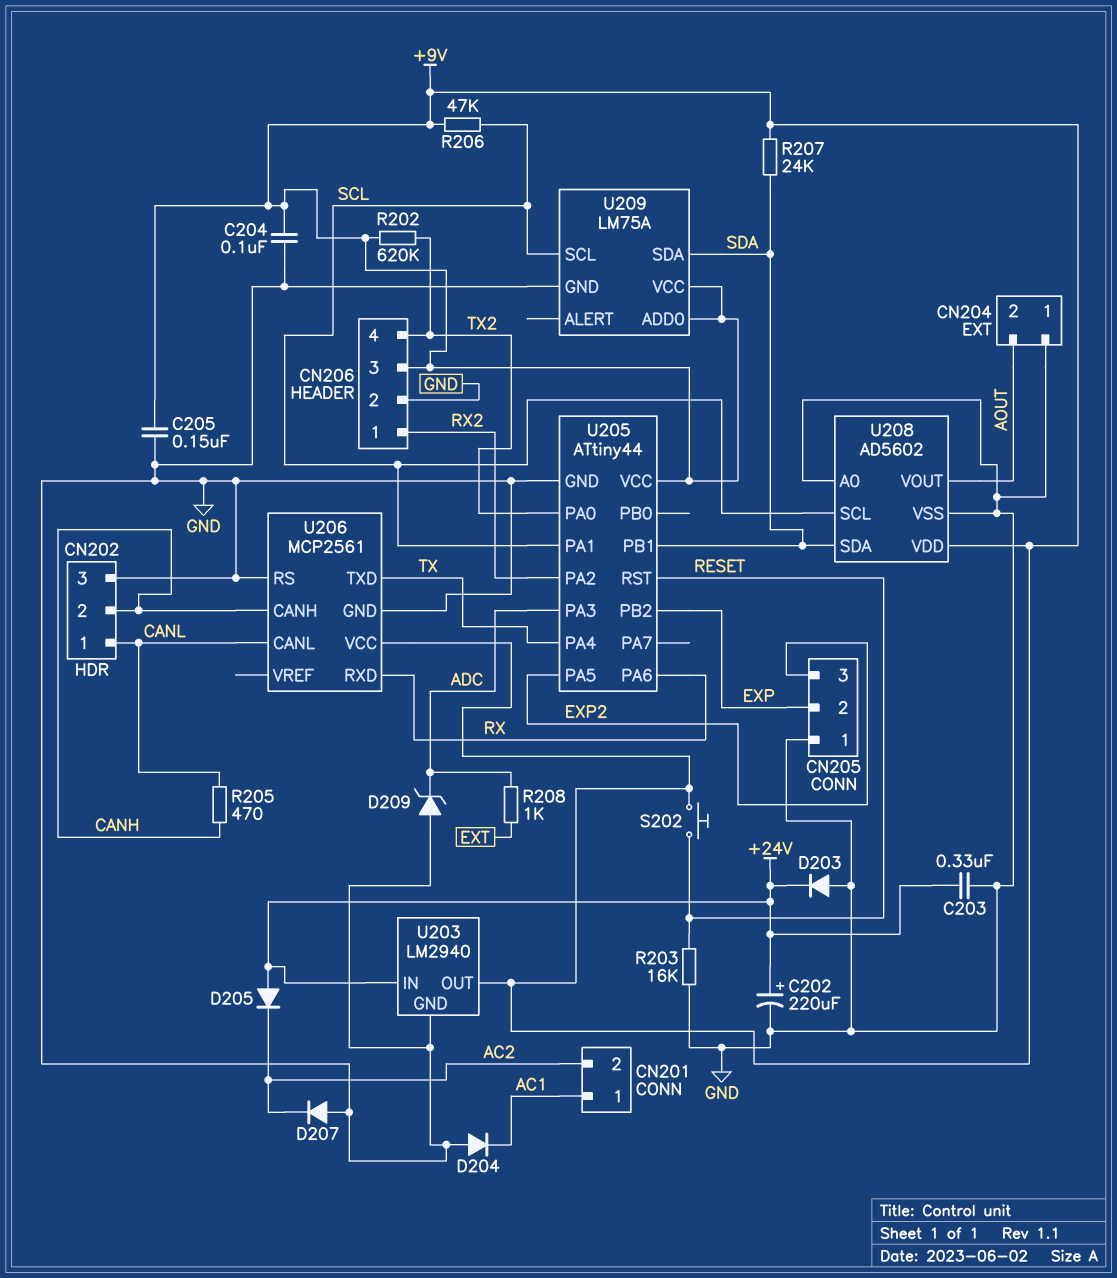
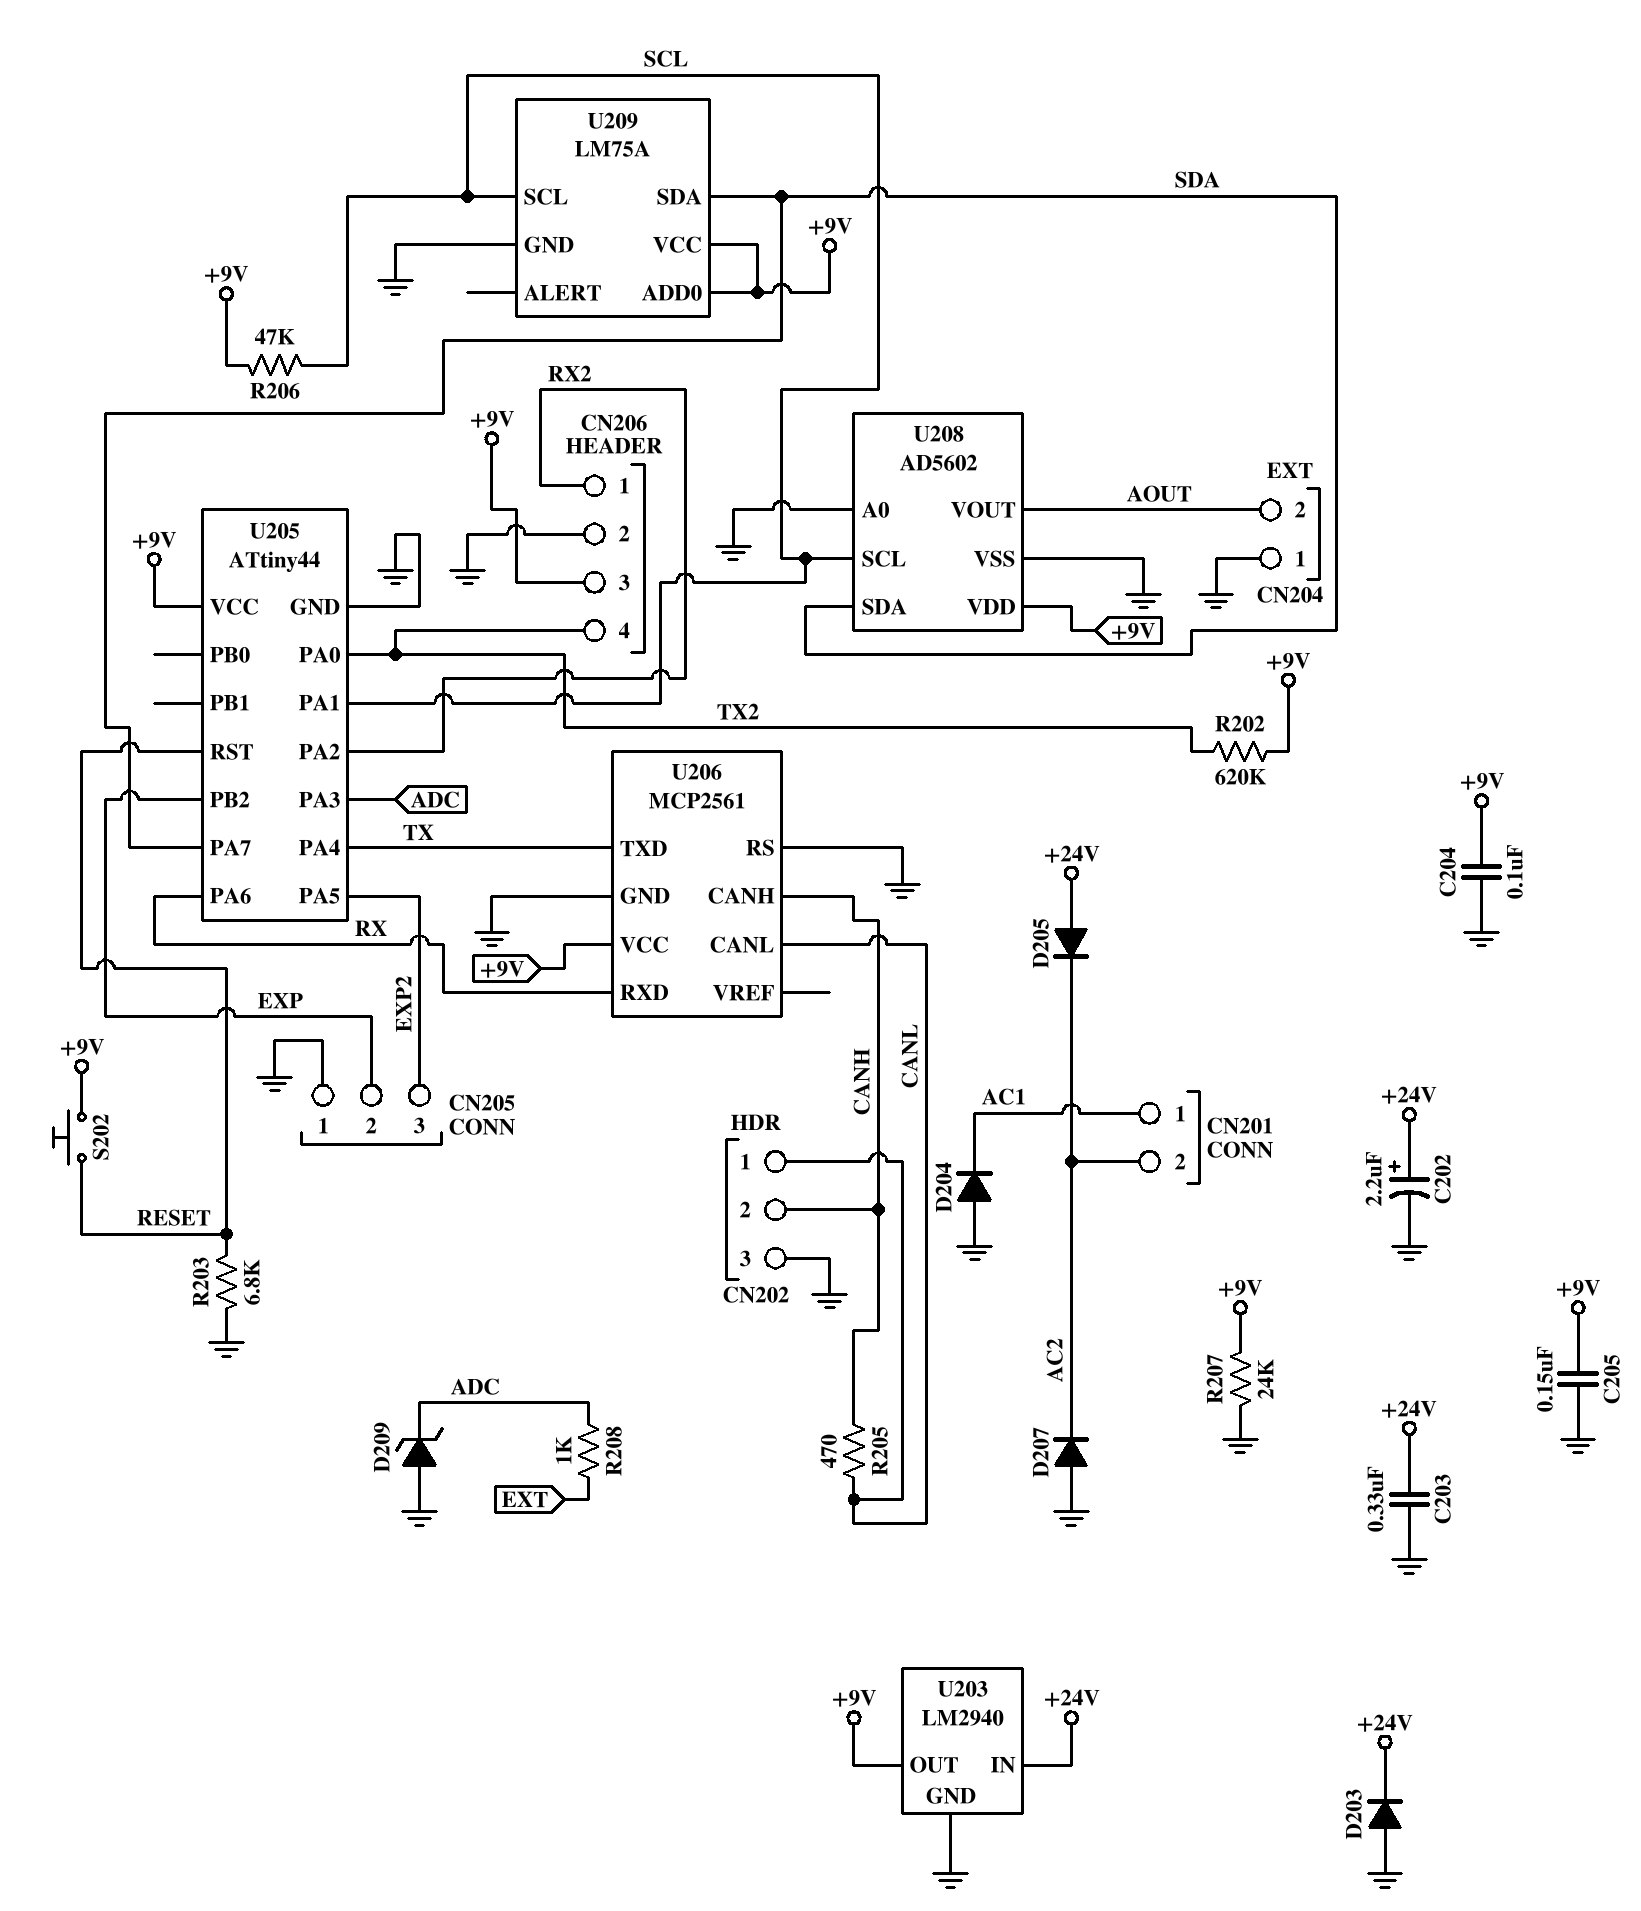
C202: 220uF (plus +24V, minus GND) -> 2.2uF (plus +24V, minus GND)
R203: 16k (GND, RESET) -> 6.8k (GND, RESET)
R207: 24k (+9V, SDA) -> 24k (+9V, GND)
U205 pin PA7: none -> SDA
U205 pin PB1: SDA -> none

